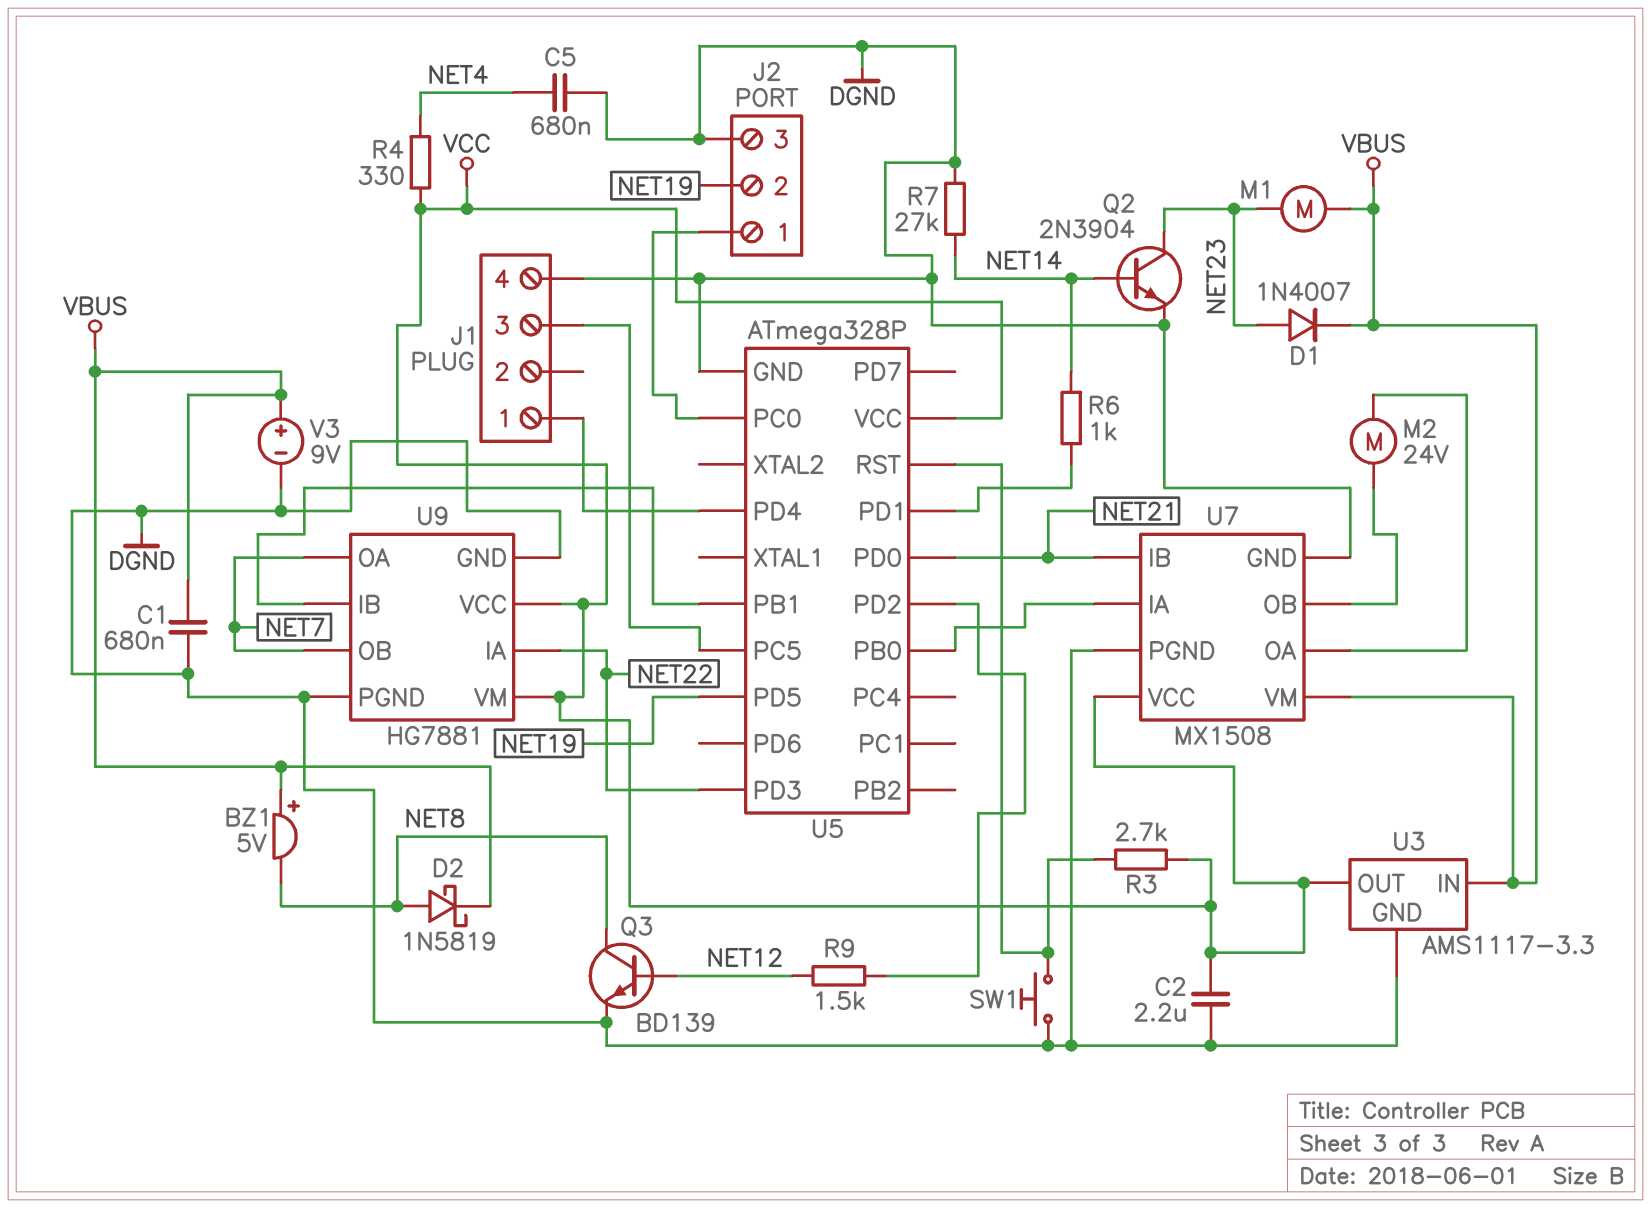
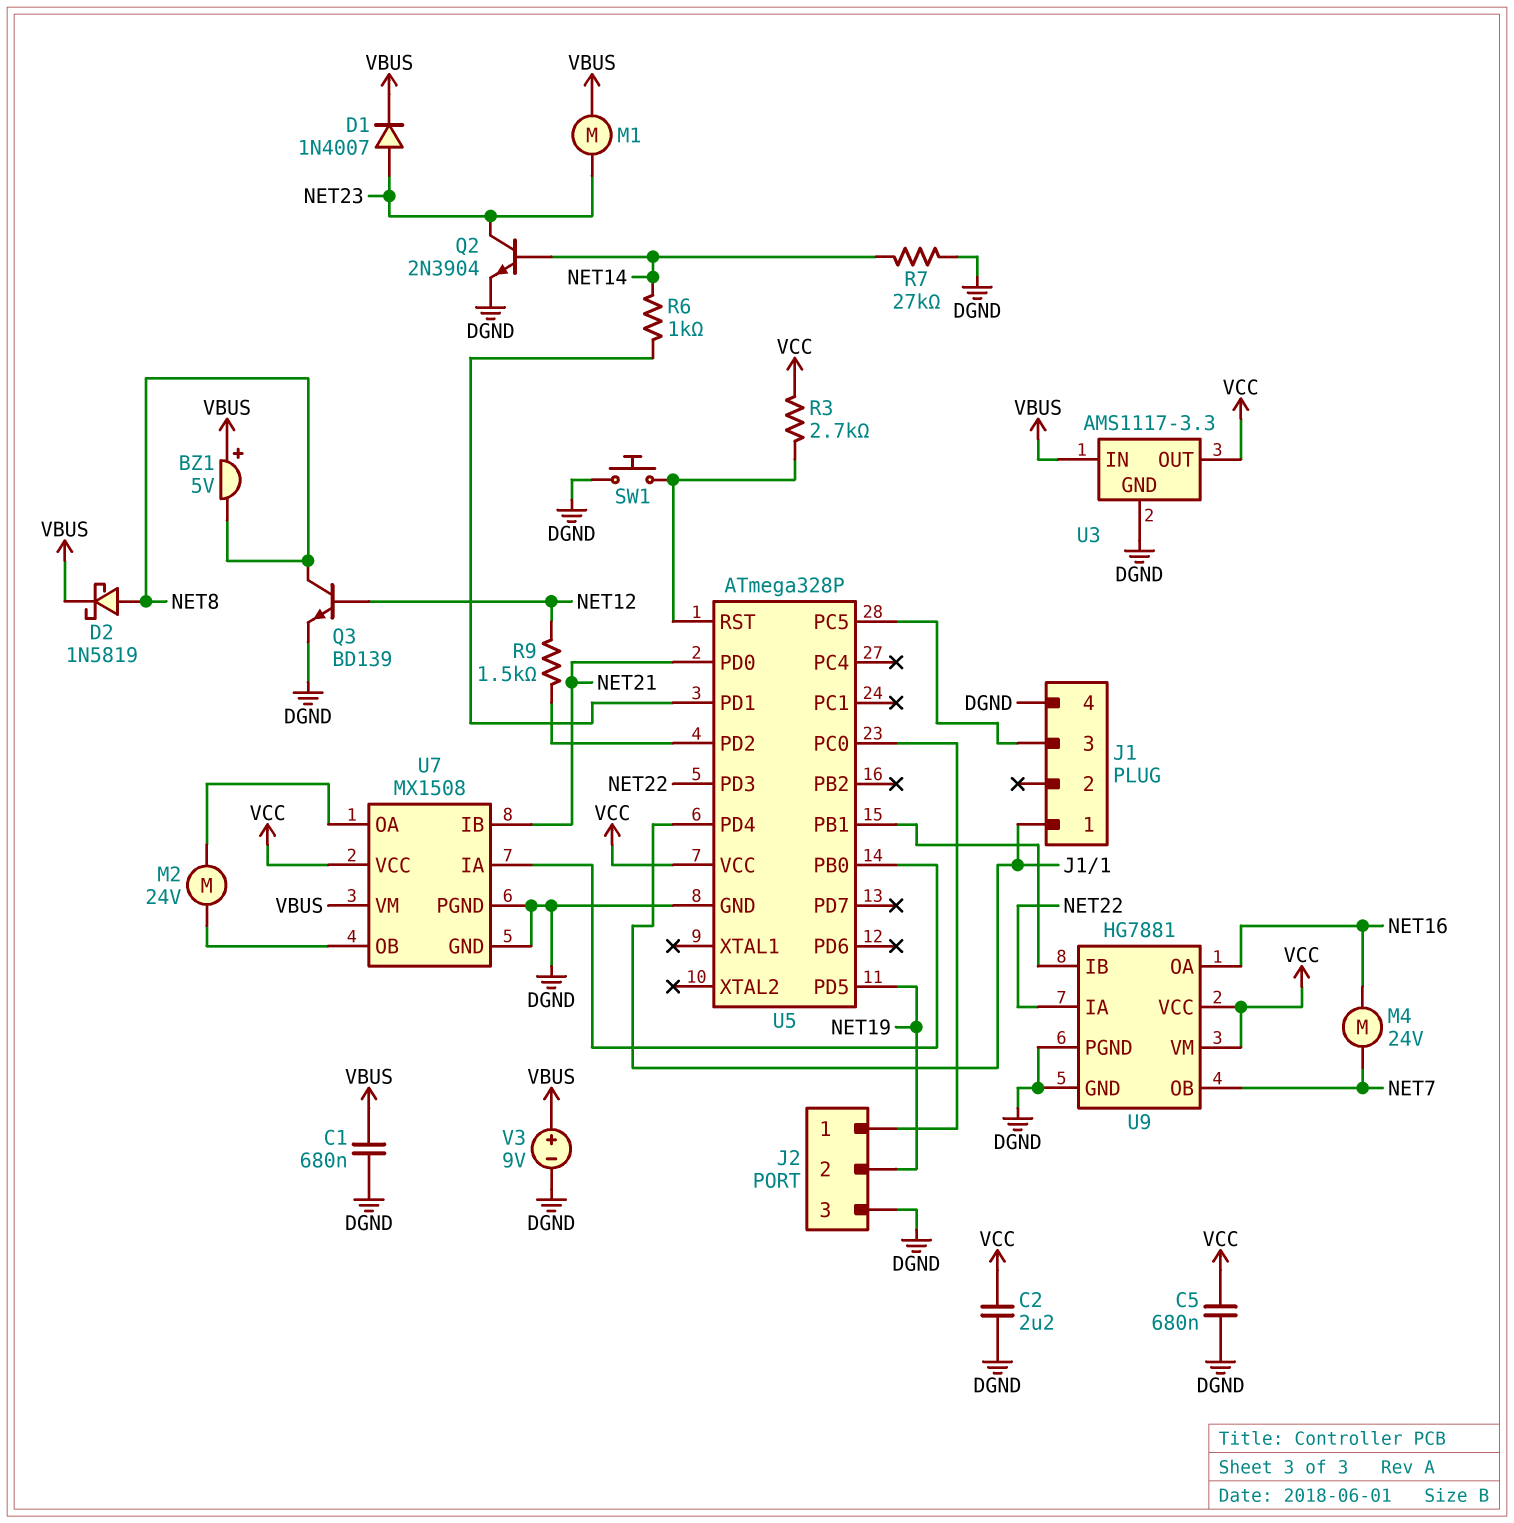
C5: 680nF (DGND, NET4) -> 680nF (DGND, VCC)
M4: none -> motor 24V (NET7, NET16)
R4: 330 (NET4, VCC) -> none
U9 pin OA: NET7 -> NET16

